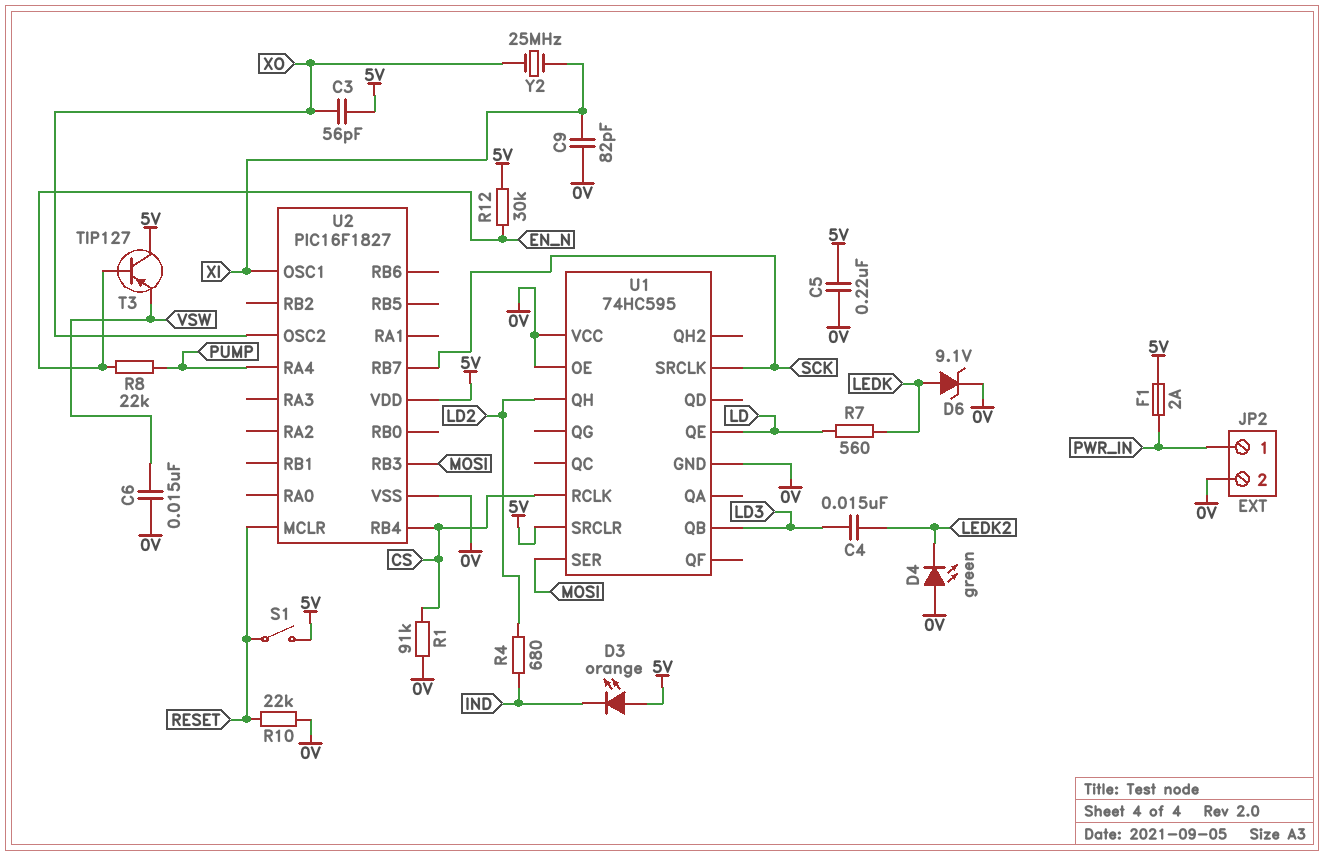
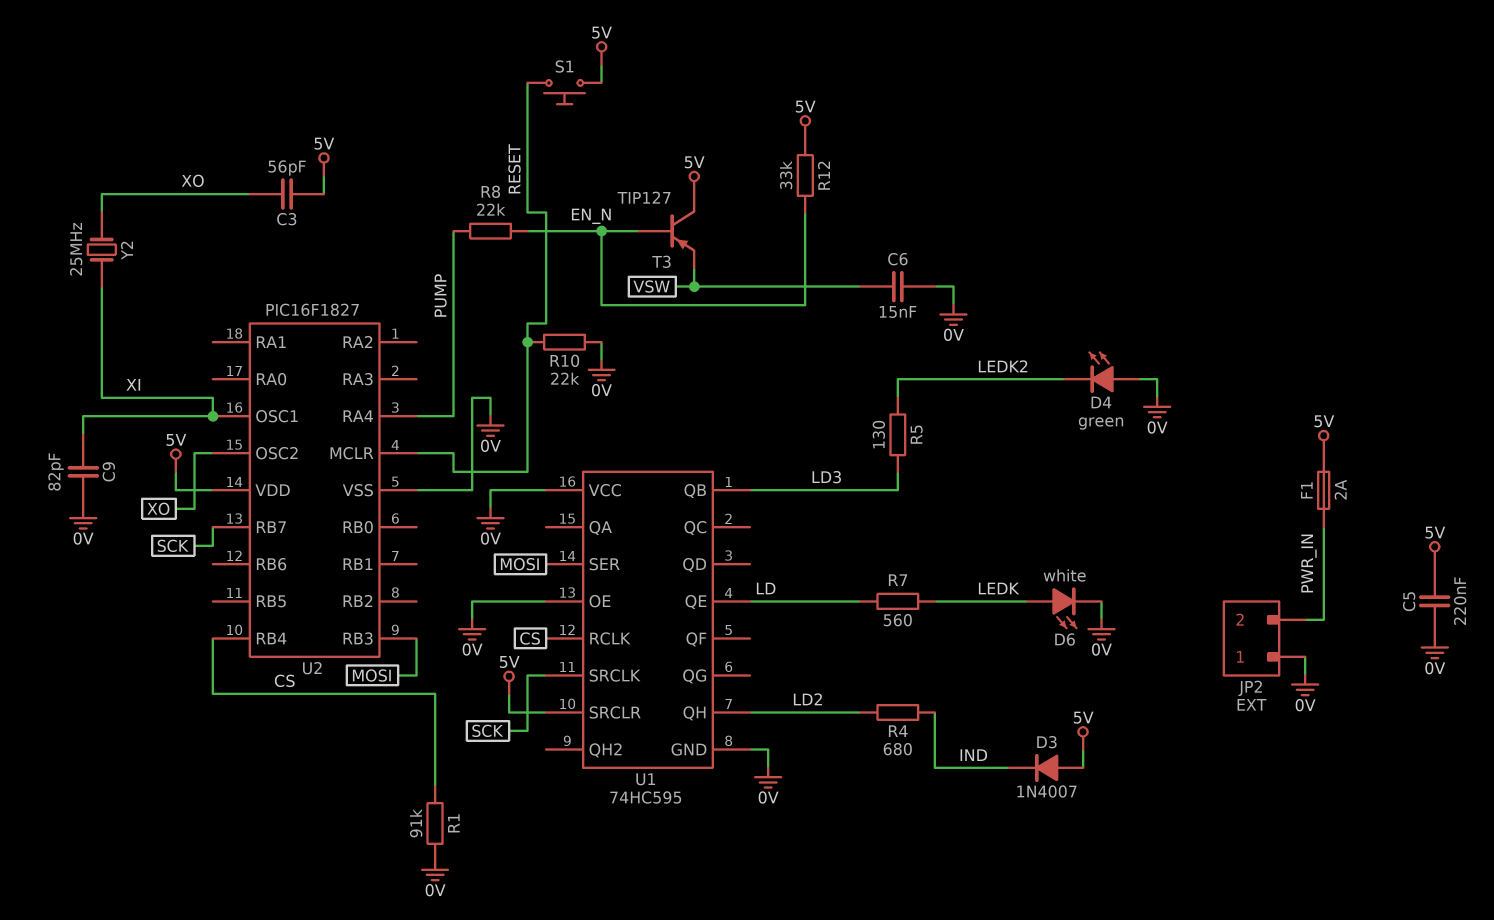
C4: 15nF (LD3, LEDK2) -> none
D3: LED orange (A 5V, K IND) -> diode 1N4007 (A 5V, K IND)
D6: zener 9.1V (A LEDK, K 0V) -> LED white (A LEDK, K 0V)
JP2 pin 1: PWR_IN -> 0V
JP2 pin 2: 0V -> PWR_IN
R5: none -> 130 (LD3, LEDK2)
R12: 30k (5V, EN_N) -> 33k (5V, EN_N)
S1: switch (5V, RESET) -> button (5V, RESET)

